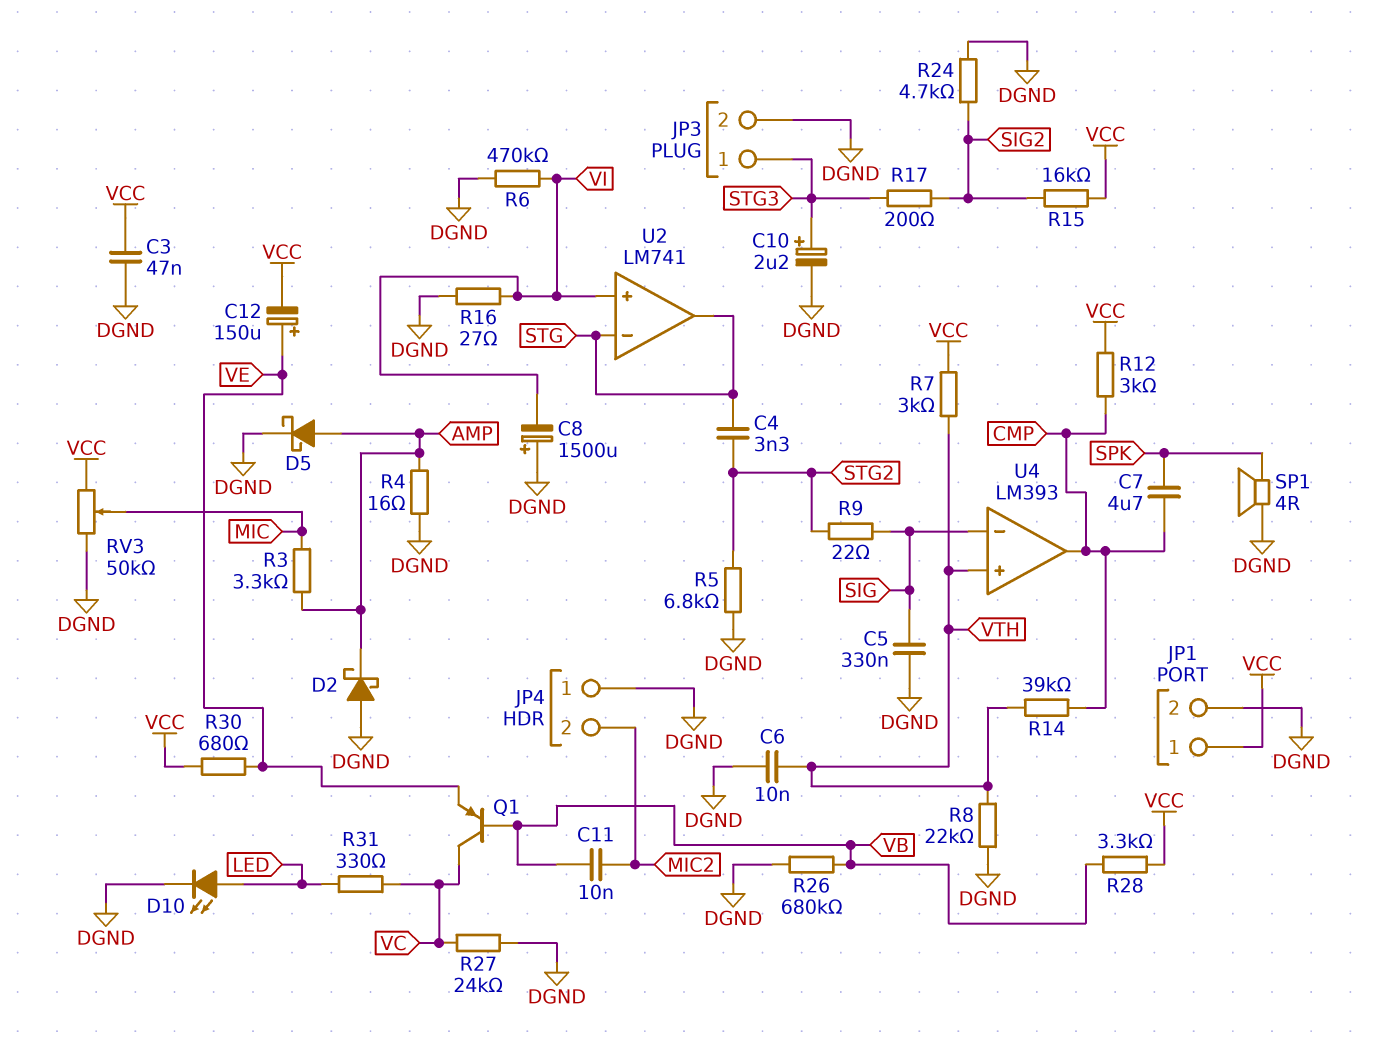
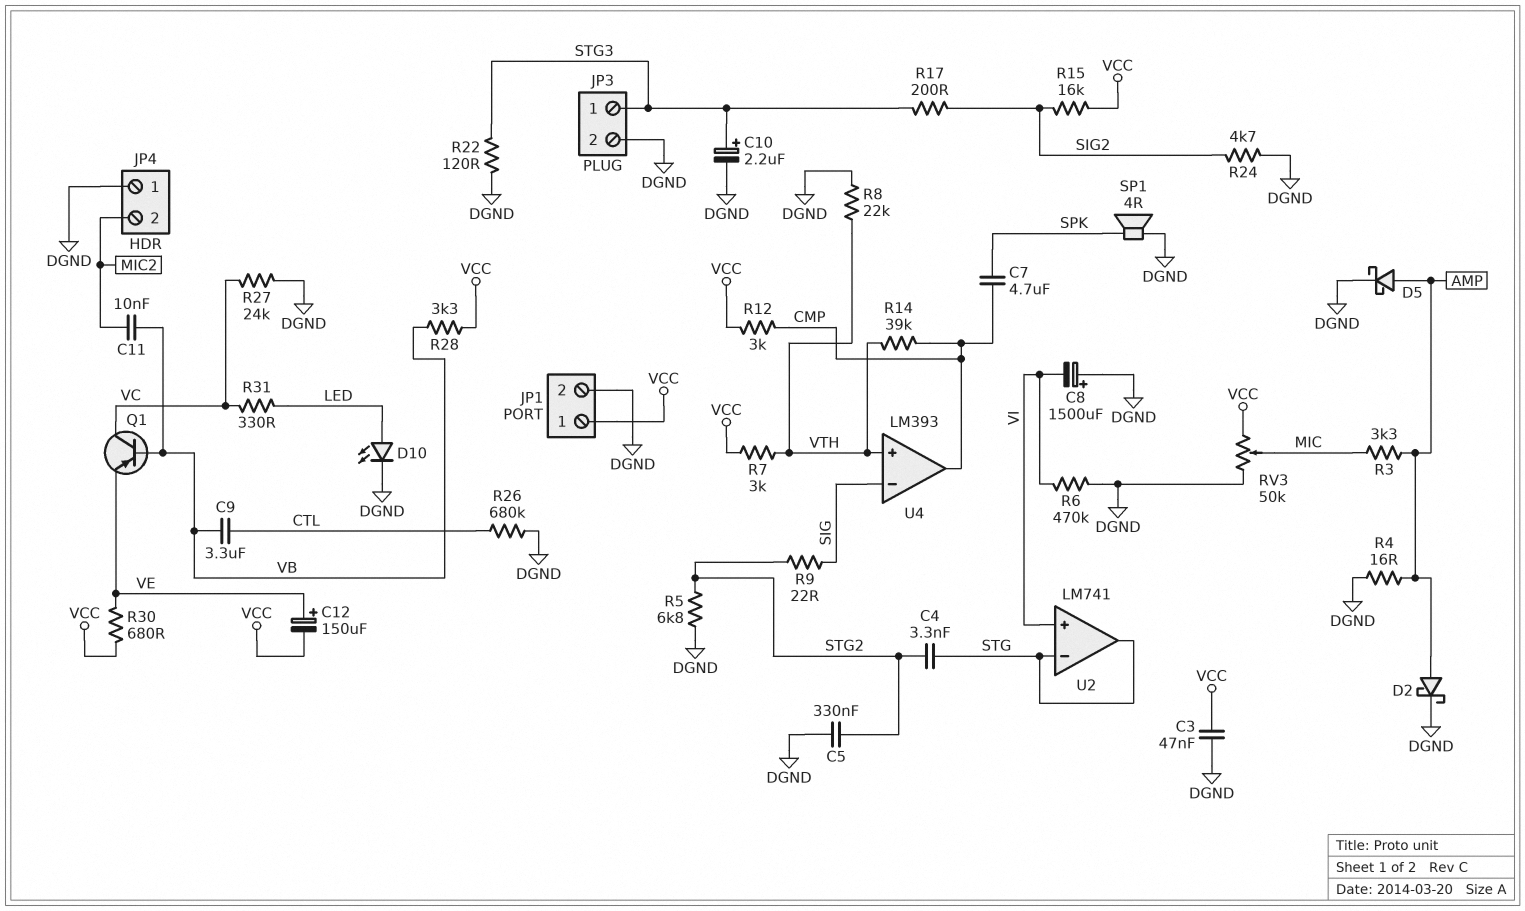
C5: 330nF (DGND, SIG) -> 330nF (DGND, STG2)
C6: 10nF (DGND, VTH) -> none
C9: none -> 3.3uF (CTL, VB)
D2: schottky (A DGND, K AMP) -> schottky (A AMP, K DGND)
R16: 27 (DGND, VI) -> none
R22: none -> 120 (DGND, STG3)
R26: 680k (DGND, VB) -> 680k (CTL, DGND)

